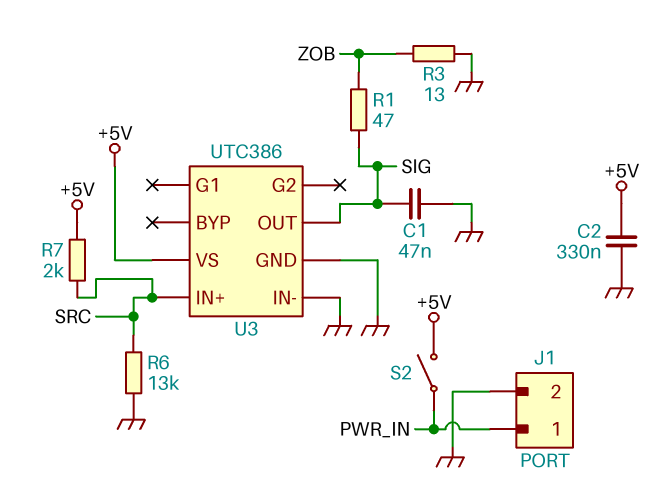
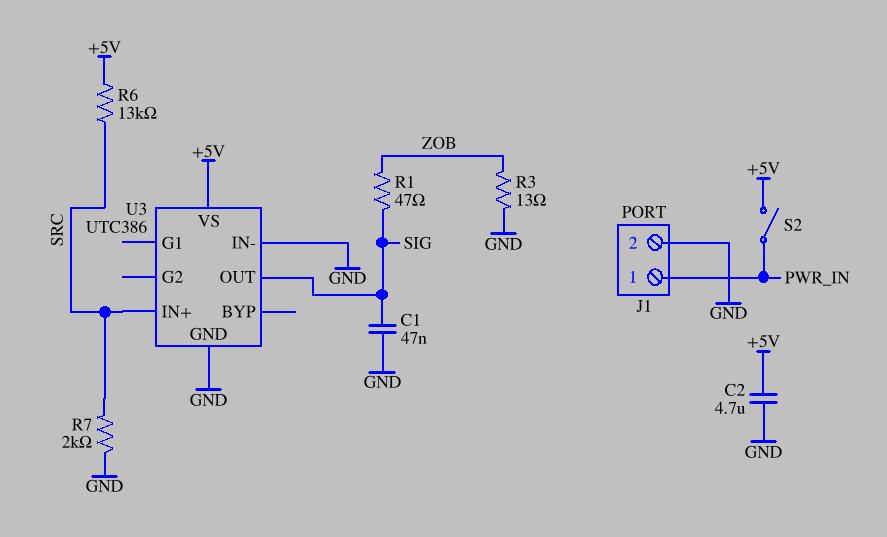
C2: 330nF (+5V, GND) -> 4.7uF (+5V, GND)
R6: 13k (GND, SRC) -> 13k (+5V, SRC)
R7: 2k (+5V, SRC) -> 2k (GND, SRC)

